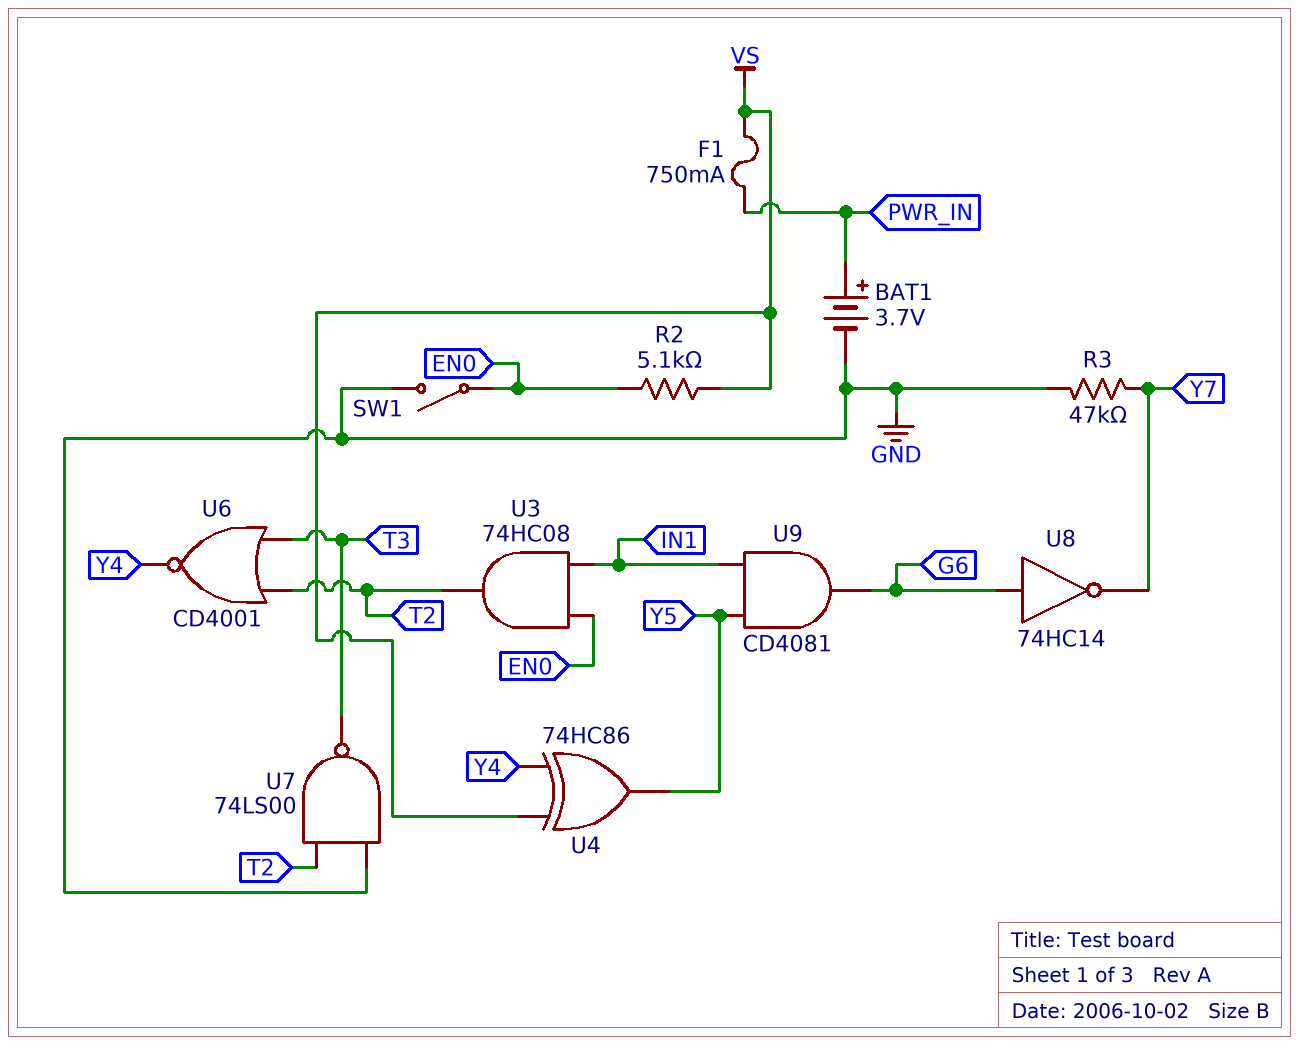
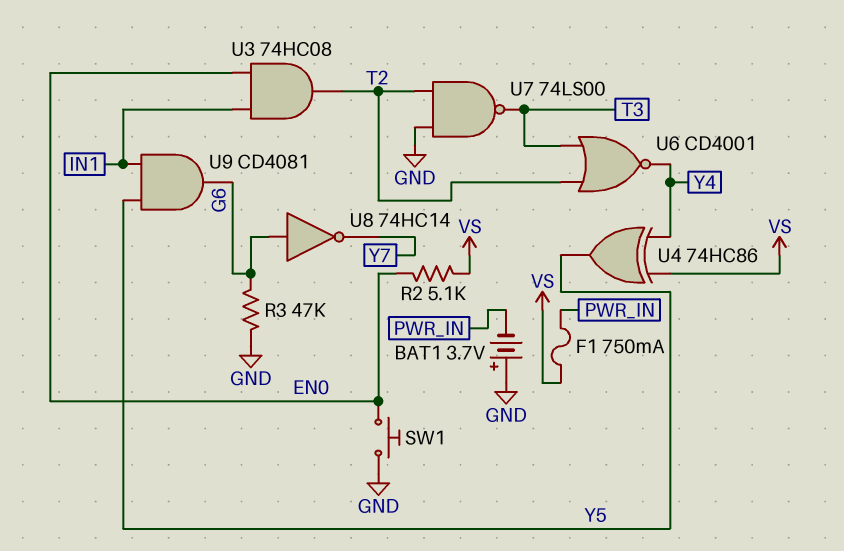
BAT1: 3.7V (plus PWR_IN, minus GND) -> 3.7V (plus GND, minus PWR_IN)
R3: 47k (GND, Y7) -> 47k (G6, GND)
SW1: switch (EN0, GND) -> button (EN0, GND)

